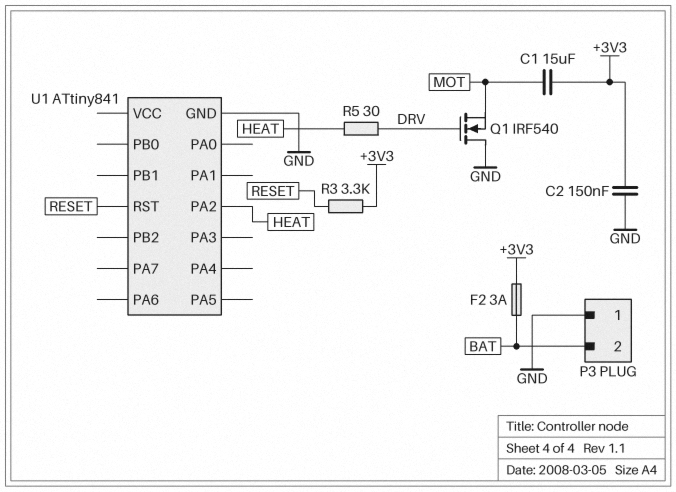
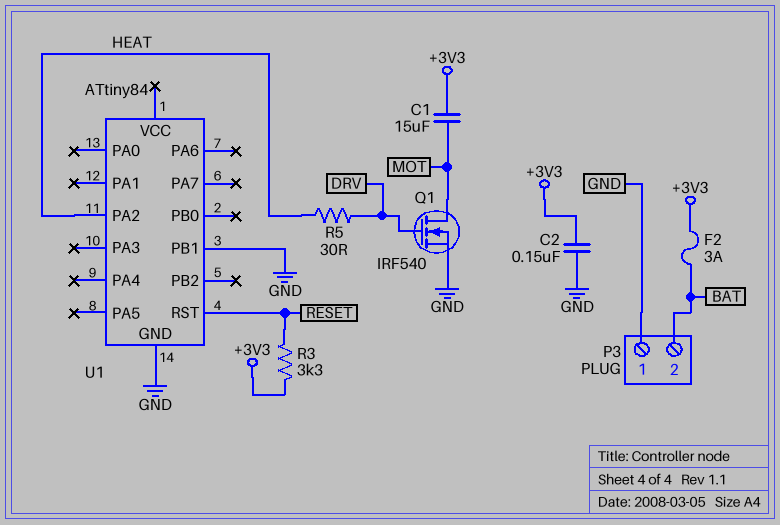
Q1: NMOS IRF540 (G DRV, D GND, S MOT) -> NMOS IRF540 (G DRV, D MOT, S GND)
U1: ATtiny841 -> ATtiny84
U1 pin PB1: none -> GND

